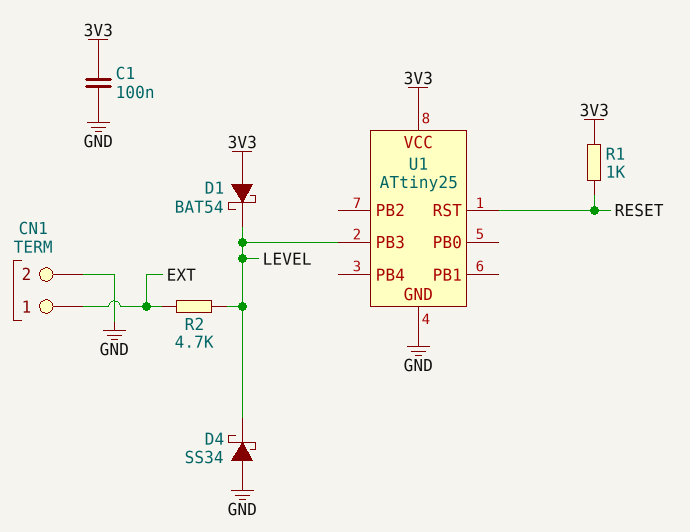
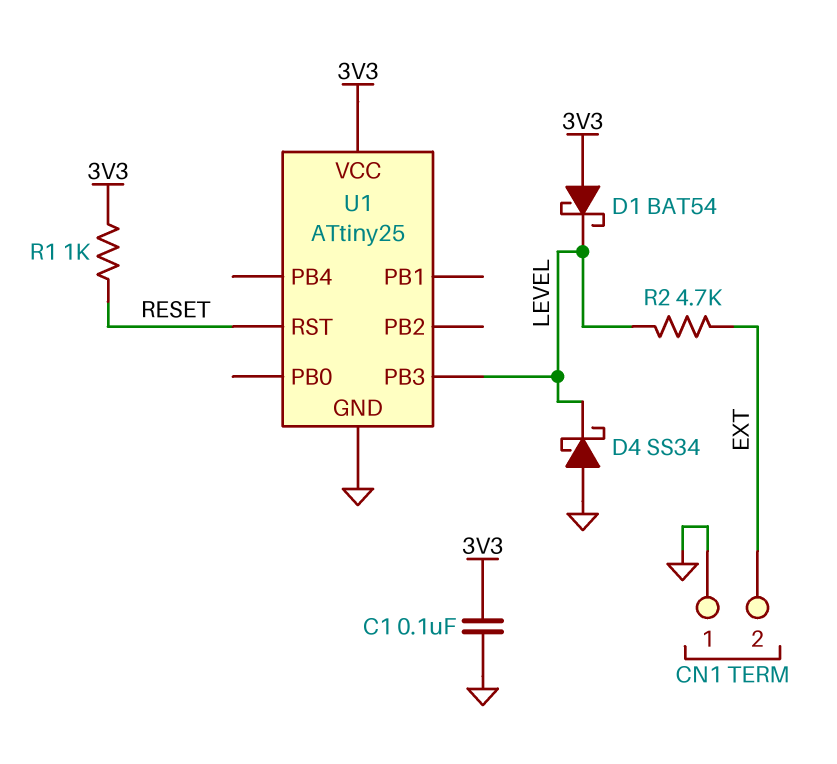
CN1 pin 1: EXT -> GND
CN1 pin 2: GND -> EXT

